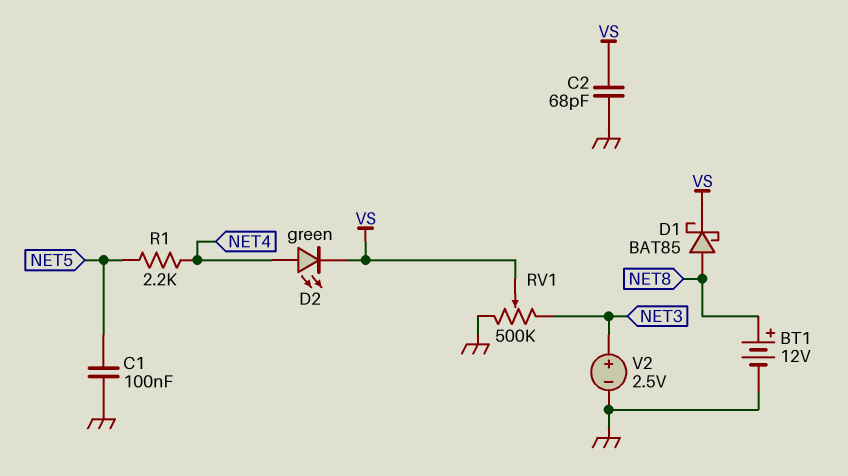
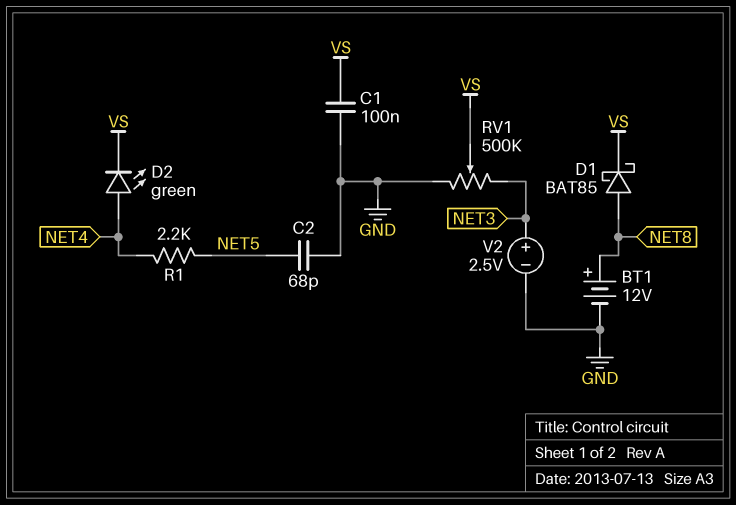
C1: 100nF (GND, NET5) -> 100nF (GND, VS)
C2: 68pF (GND, VS) -> 68pF (GND, NET5)

